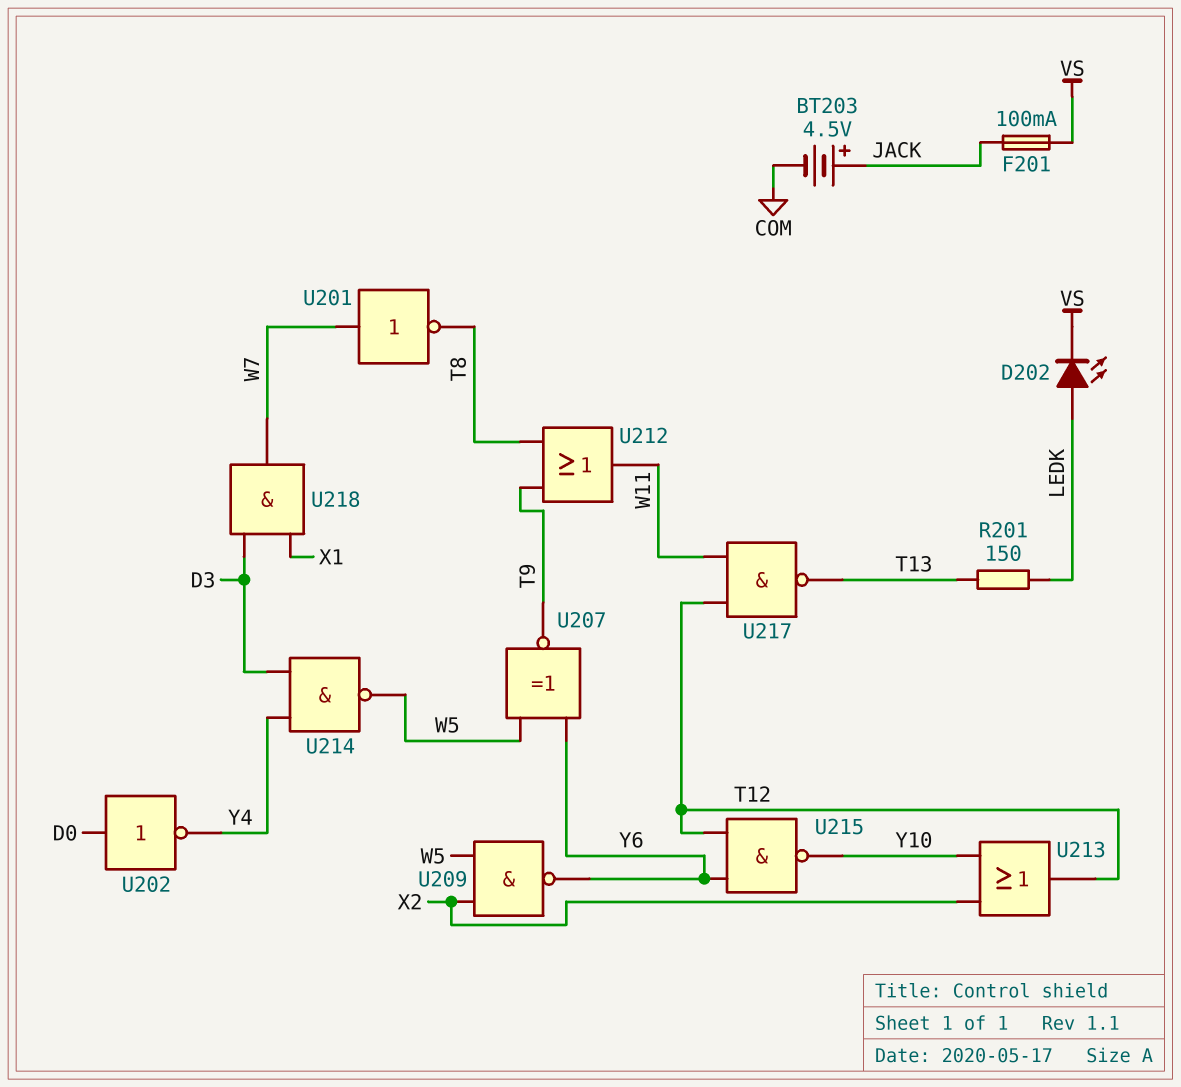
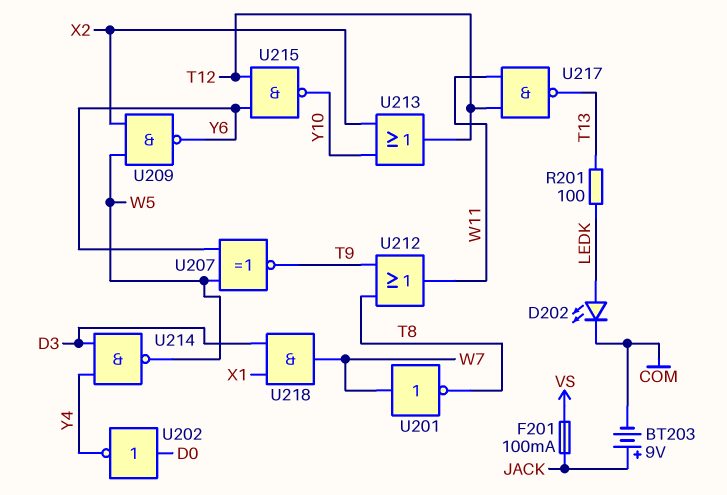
BT203: 4.5V (plus JACK, minus COM) -> 9V (plus JACK, minus COM)
D202: LED (A LEDK, K VS) -> LED (A LEDK, K COM)
R201: 150 (LEDK, T13) -> 100 (LEDK, T13)

